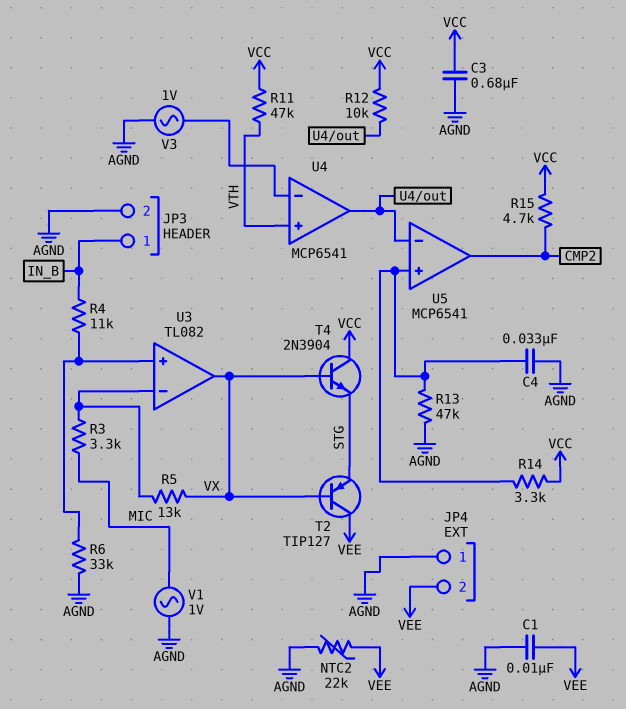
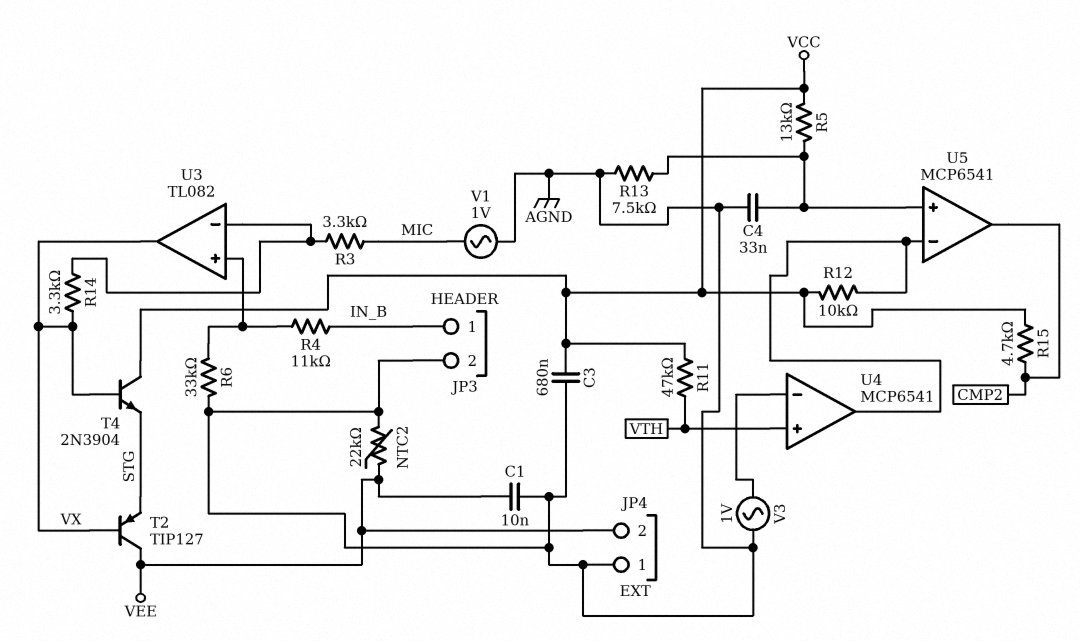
R5: 13k (U3/in-, VX) -> 13k (U5/in+, VCC)
R13: 47k (AGND, U5/in+) -> 7.5k (AGND, U5/in+)
R14: 3.3k (U5/in+, VCC) -> 3.3k (U3/in-, VX)

